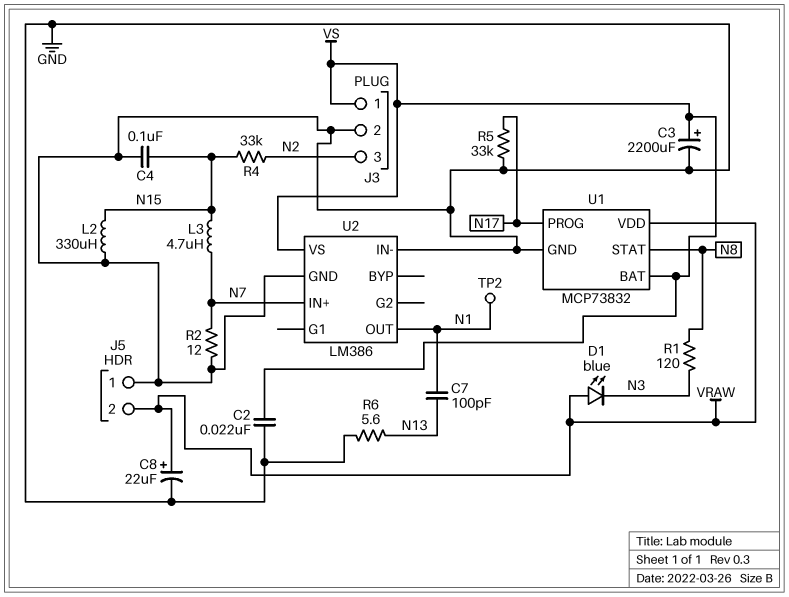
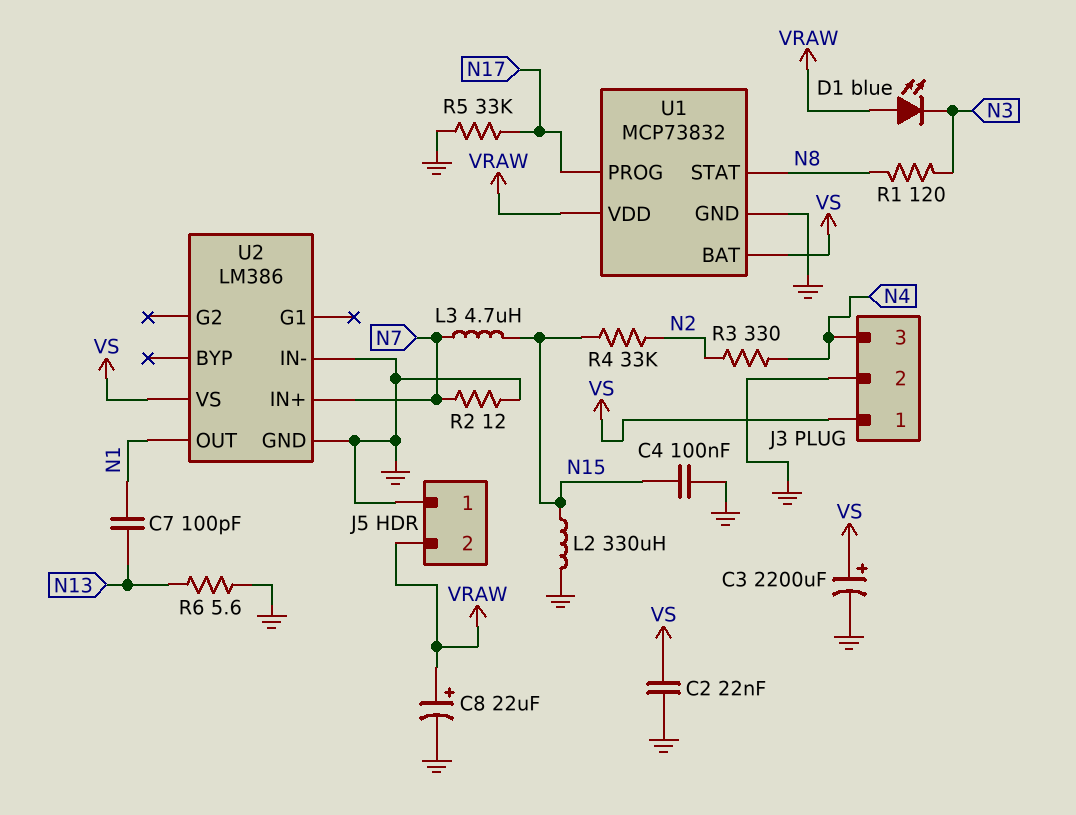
J3 pin 3: N2 -> N4
R3: none -> 330 (N2, N4)
TP2: test point (N1) -> none

